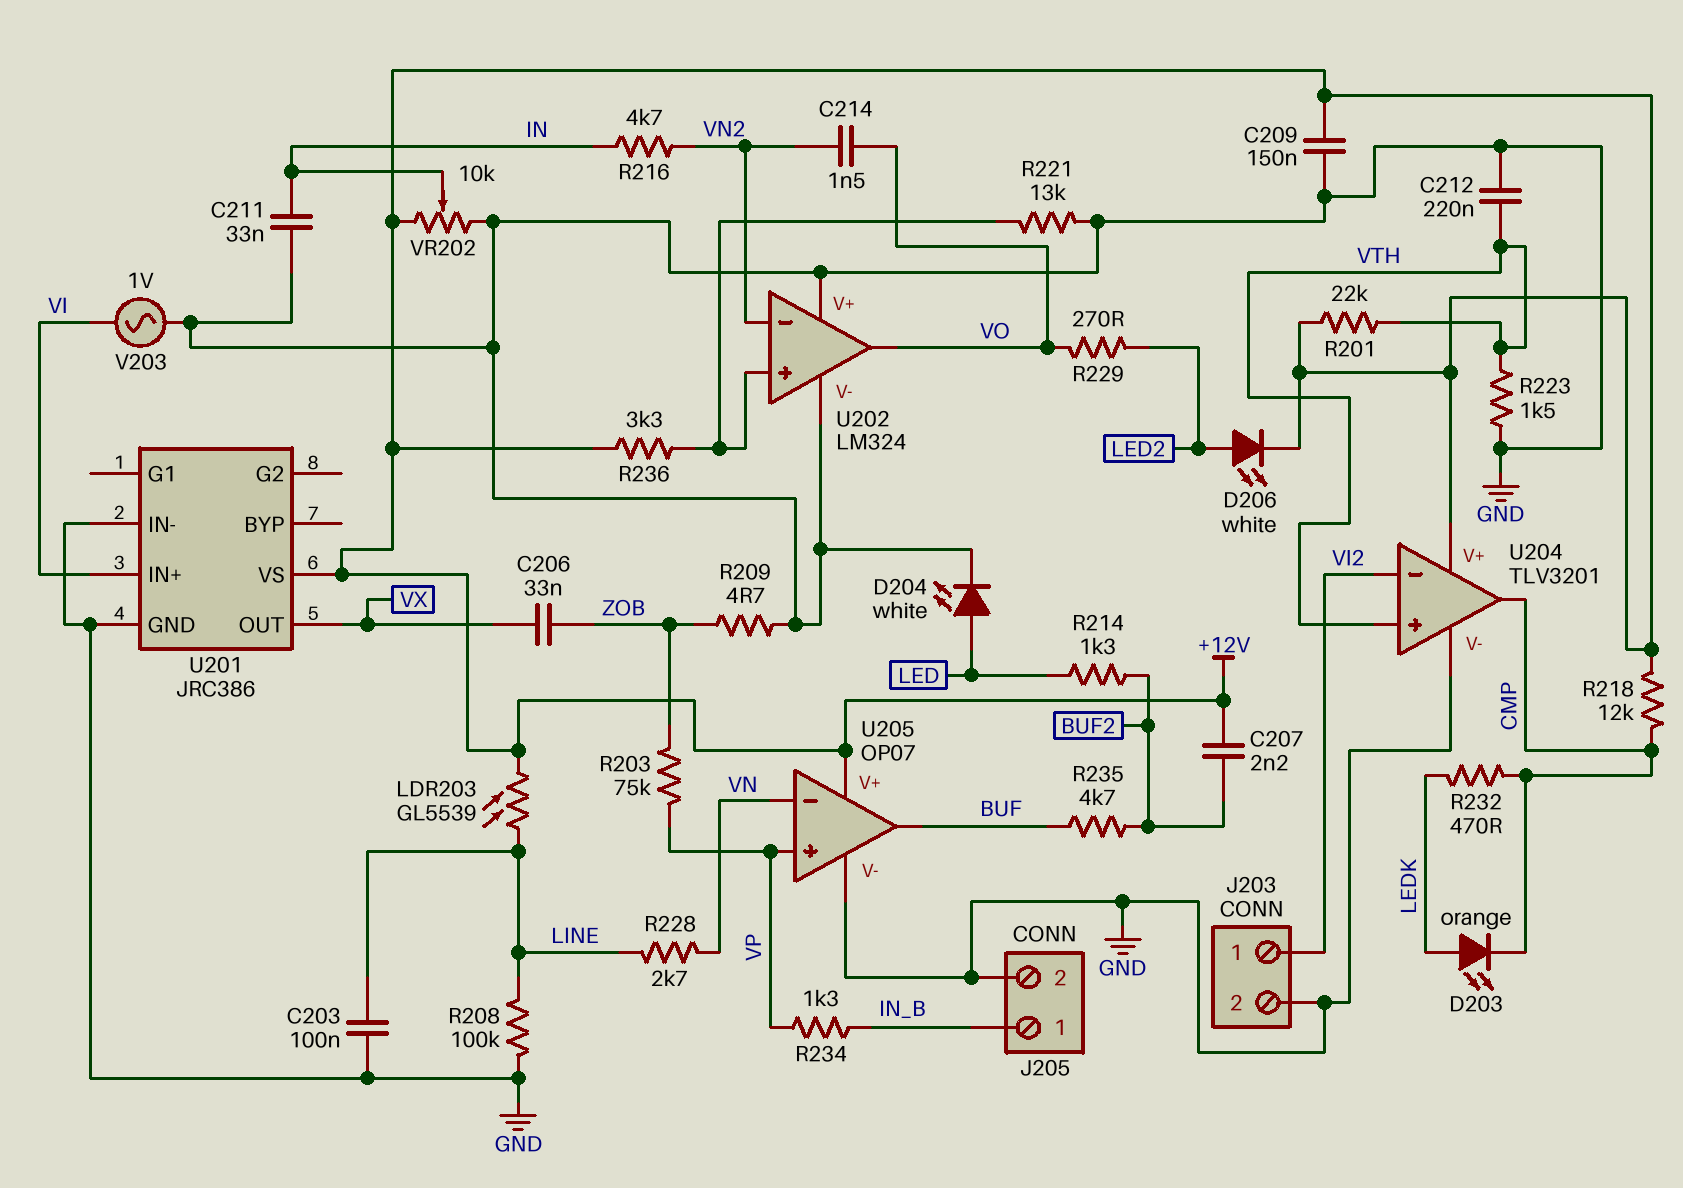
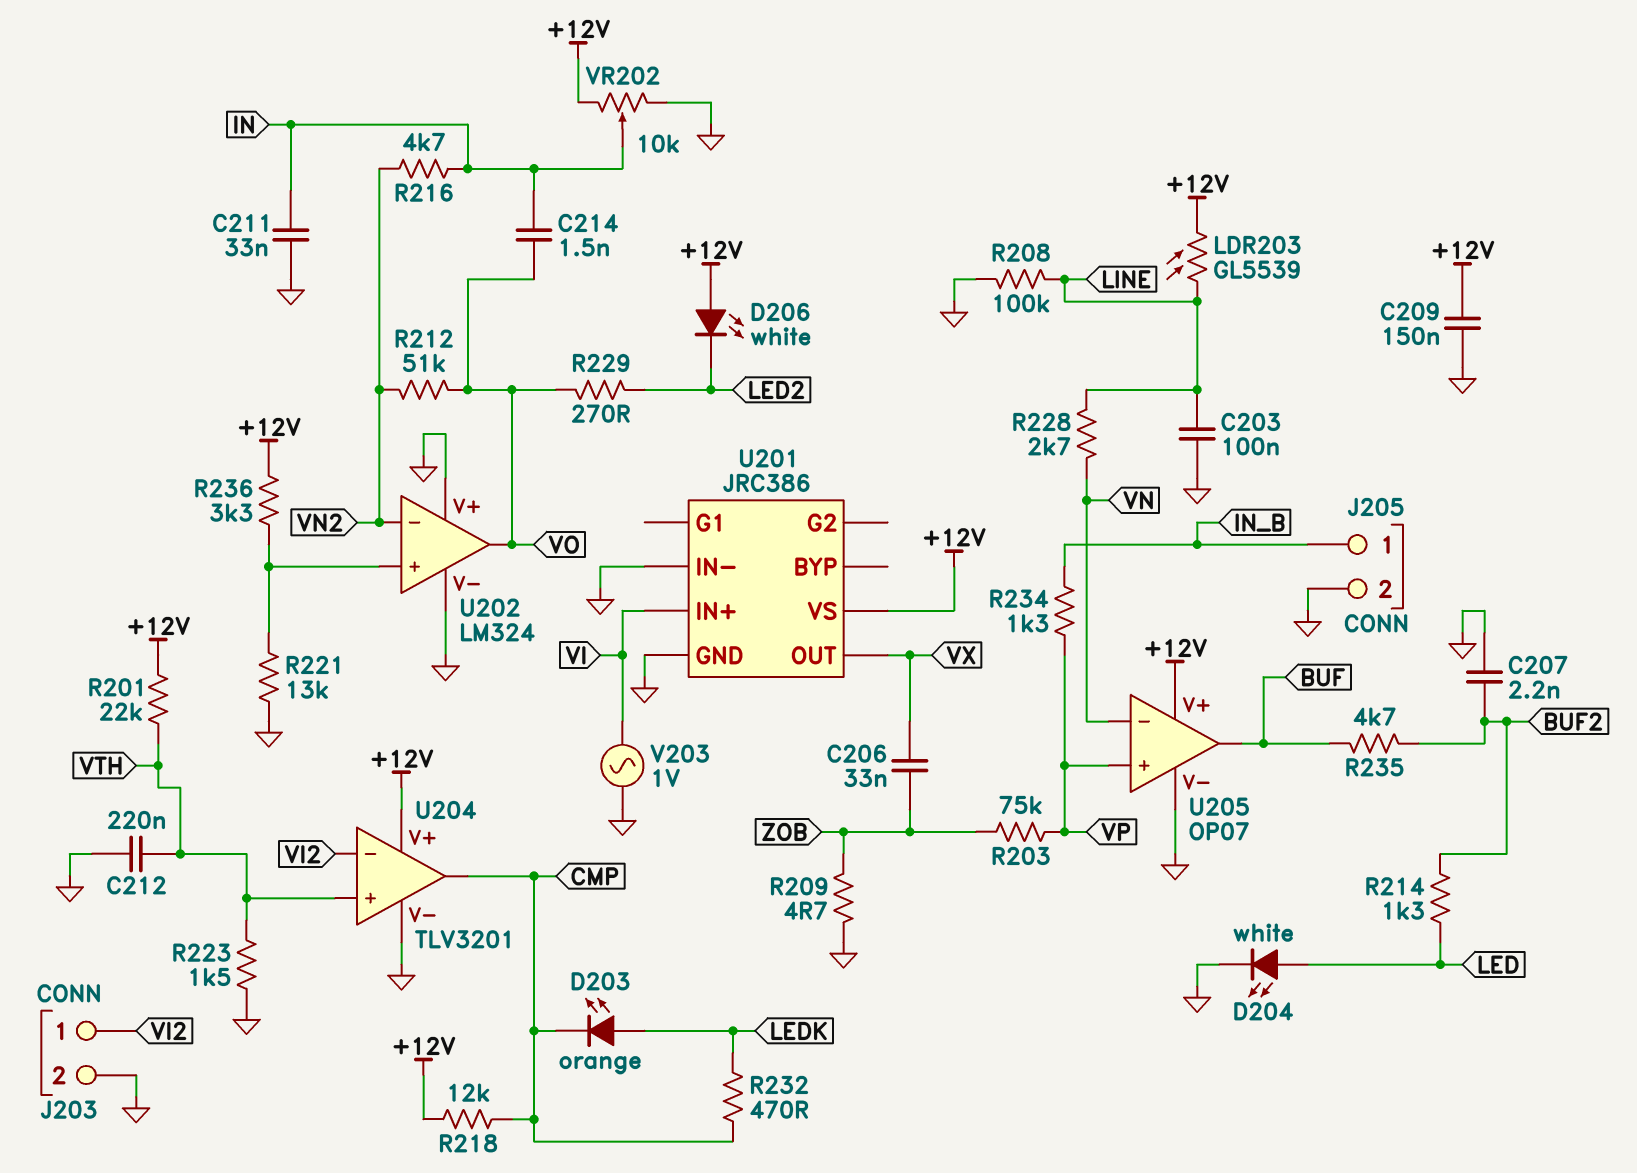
C207: 2.2nF (+12V, BUF2) -> 2.2nF (BUF2, GND)
C214: 1.5nF (VN2, VO) -> 1.5nF (IN, VO)
D206: LED white (A LED2, K +12V) -> LED white (A +12V, K LED2)
R212: none -> 51k (VN2, VO)

